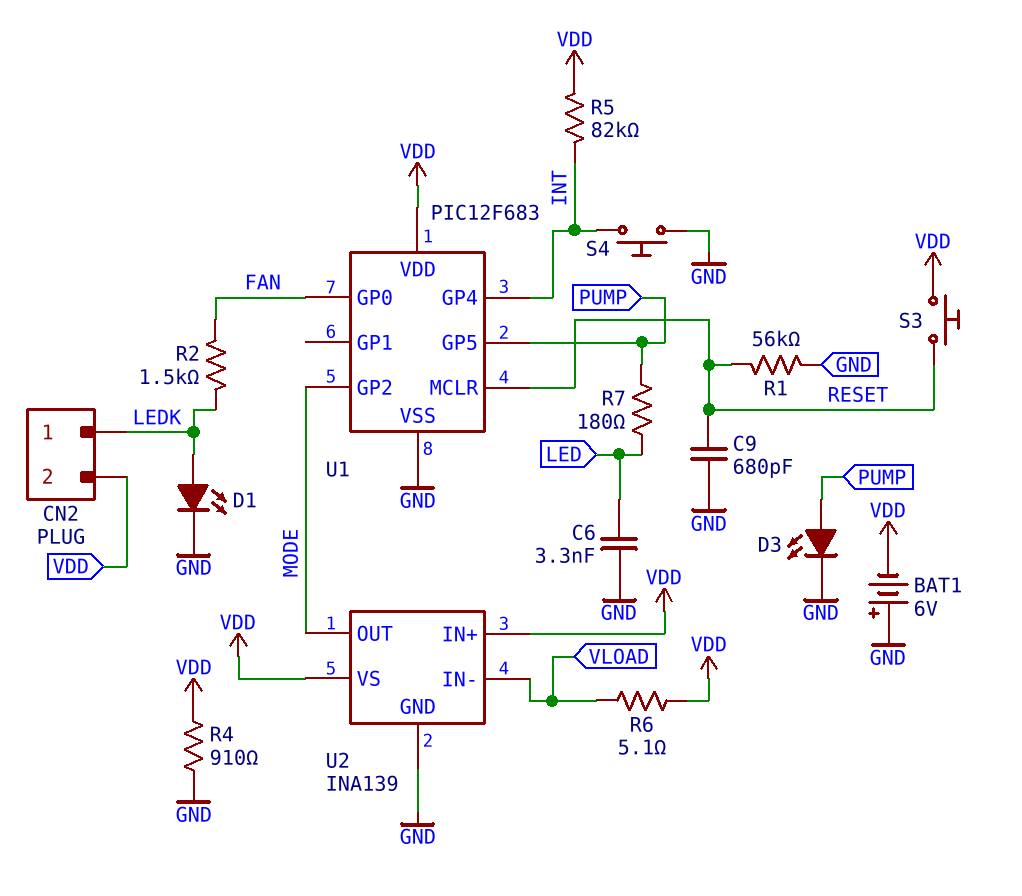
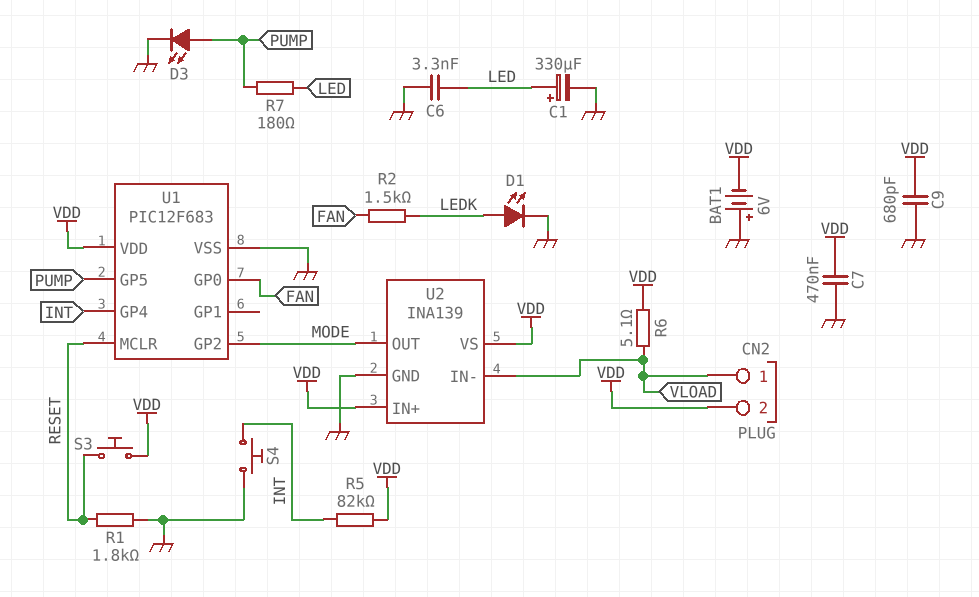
C1: none -> 330uF (plus LED, minus GND)
C7: none -> 470nF (GND, VDD)
C9: 680pF (GND, RESET) -> 680pF (GND, VDD)
CN2 pin 1: LEDK -> VLOAD
R1: 56k (GND, RESET) -> 1.8k (GND, RESET)
R4: 910 (GND, VDD) -> none

